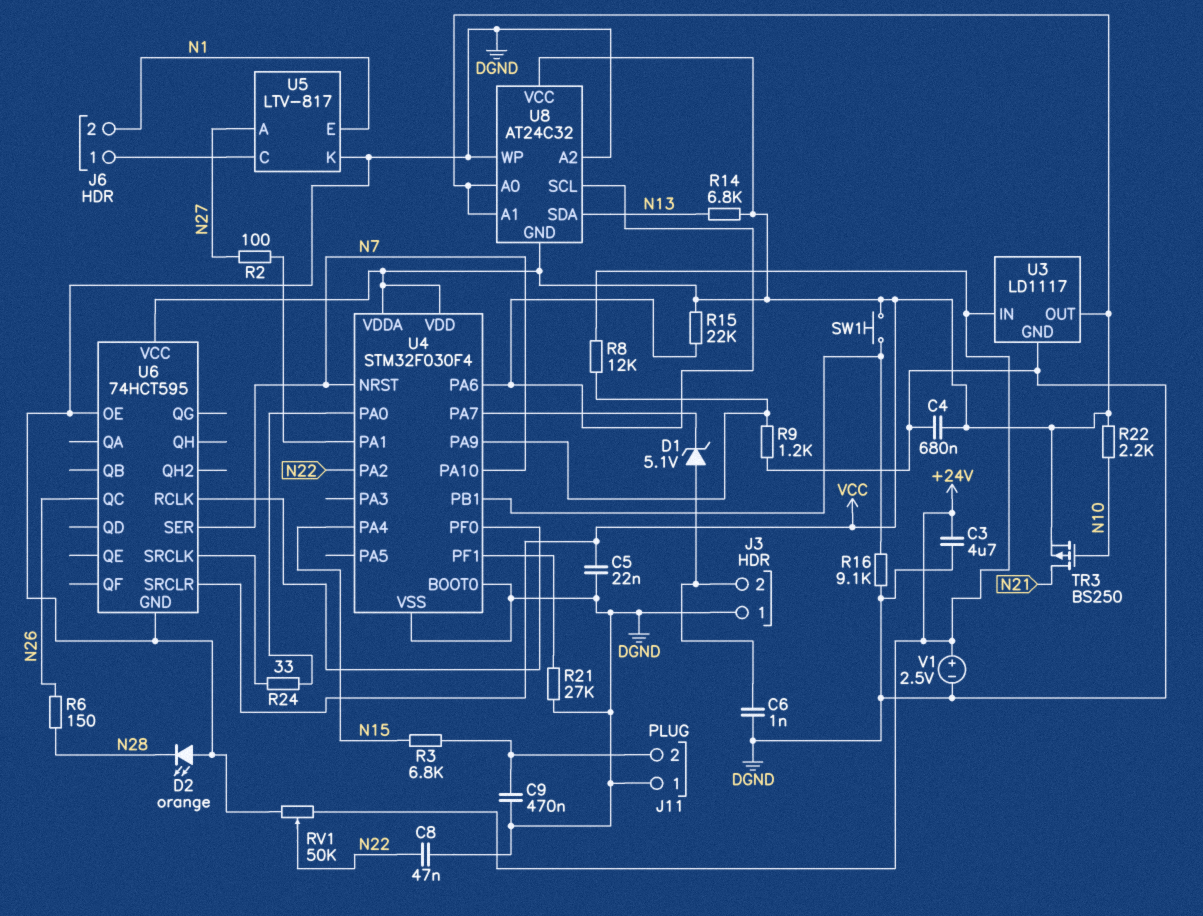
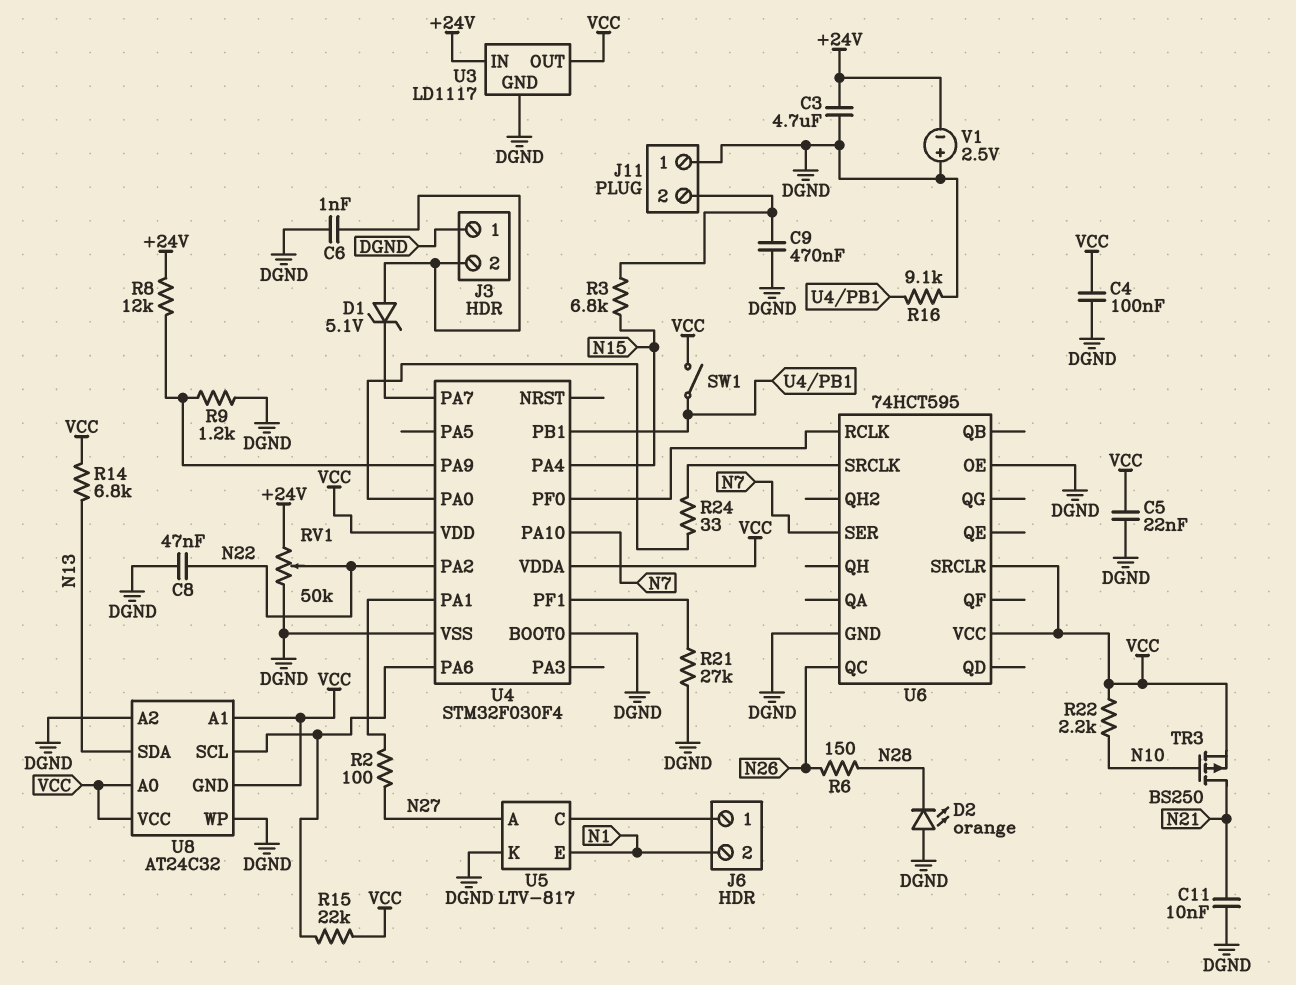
C4: 680nF (DGND, VCC) -> 100nF (DGND, VCC)
C11: none -> 10nF (DGND, N21)
SW1: button (U4/PB1, VCC) -> switch (U4/PB1, VCC)
U4 pin NRST: N7 -> none
V1: 2.5V (plus +24V, minus DGND) -> 2.5V (plus DGND, minus +24V)

